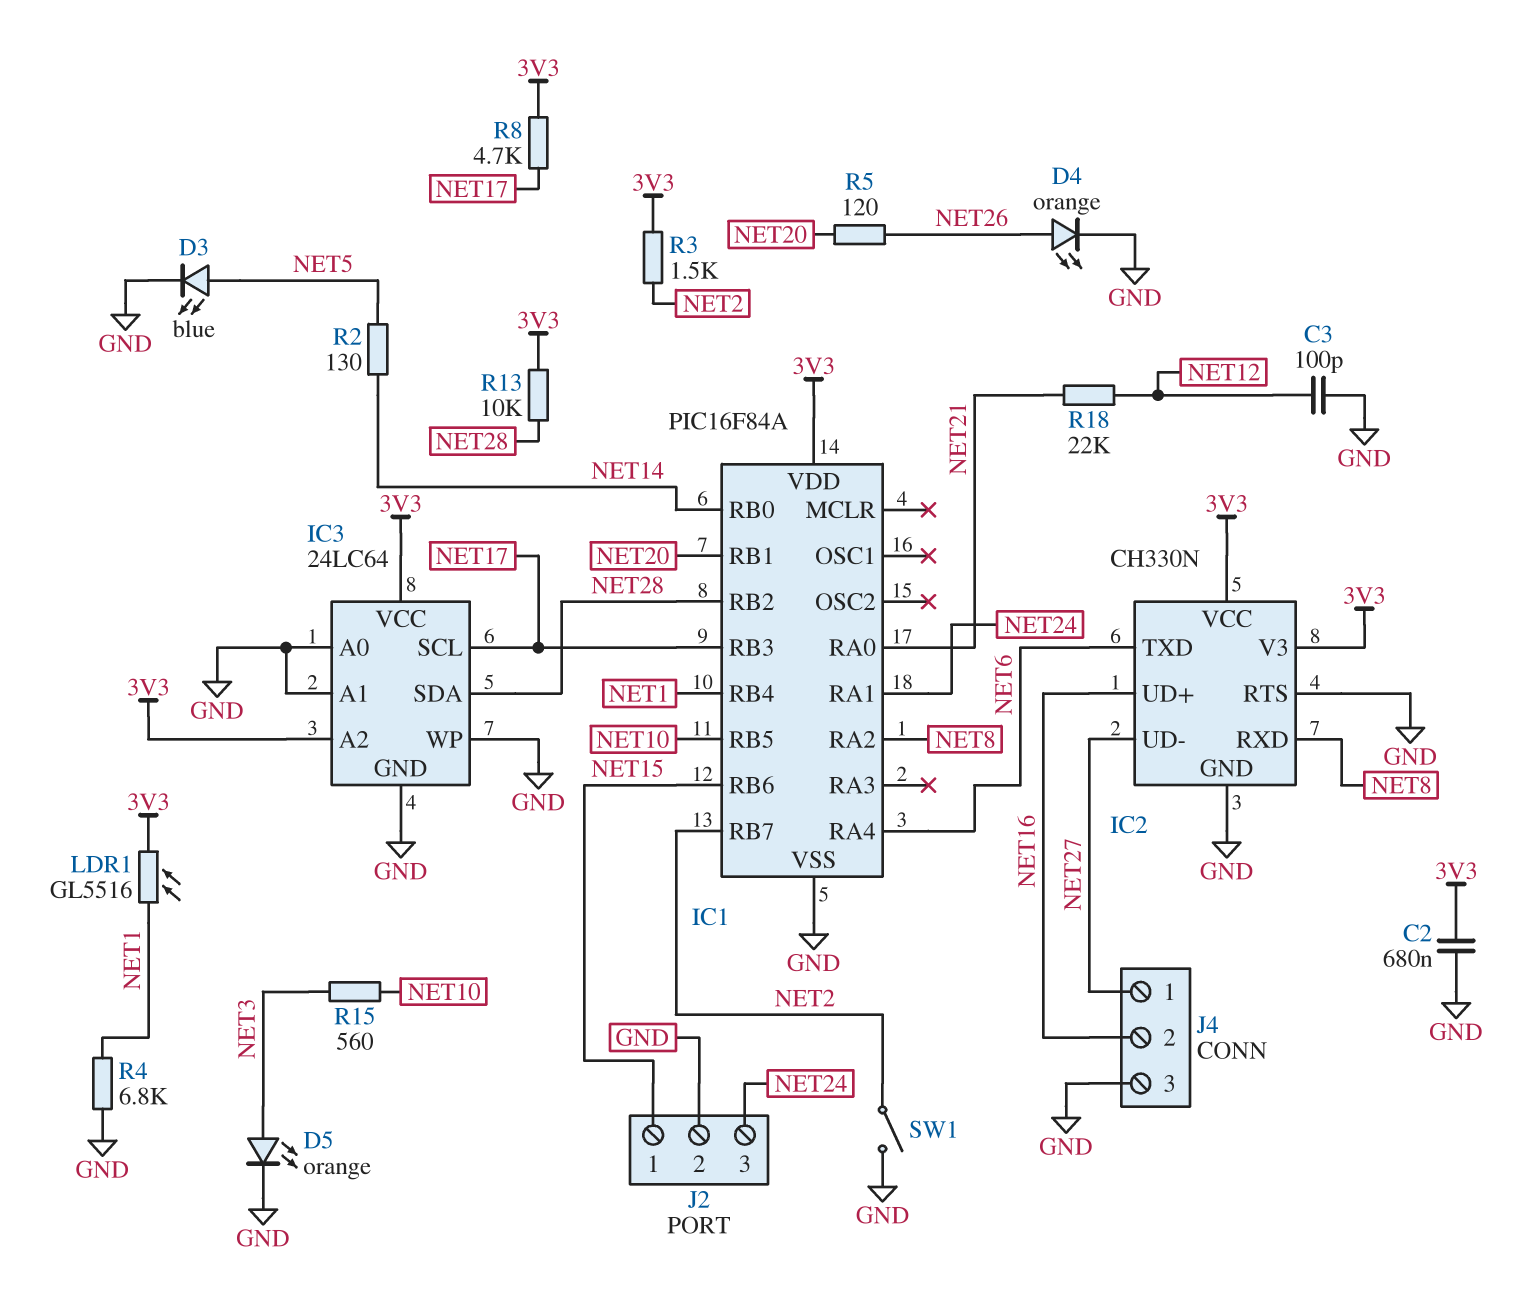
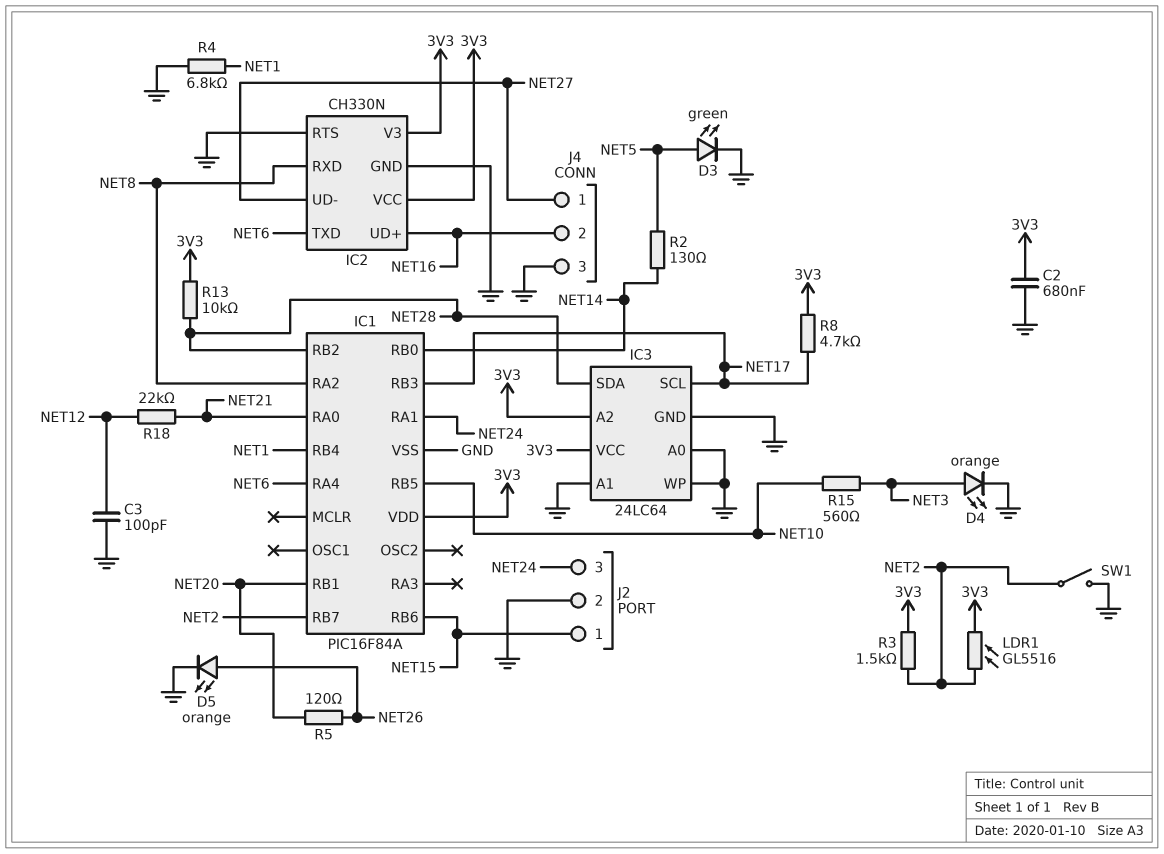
D3: LED blue (A NET5, K GND) -> LED green (A NET5, K GND)
D4: LED orange (A NET26, K GND) -> LED orange (A NET3, K GND)
D5: LED orange (A NET3, K GND) -> LED orange (A NET26, K GND)
LDR1: GL5516 (3V3, NET1) -> GL5516 (3V3, NET2)

